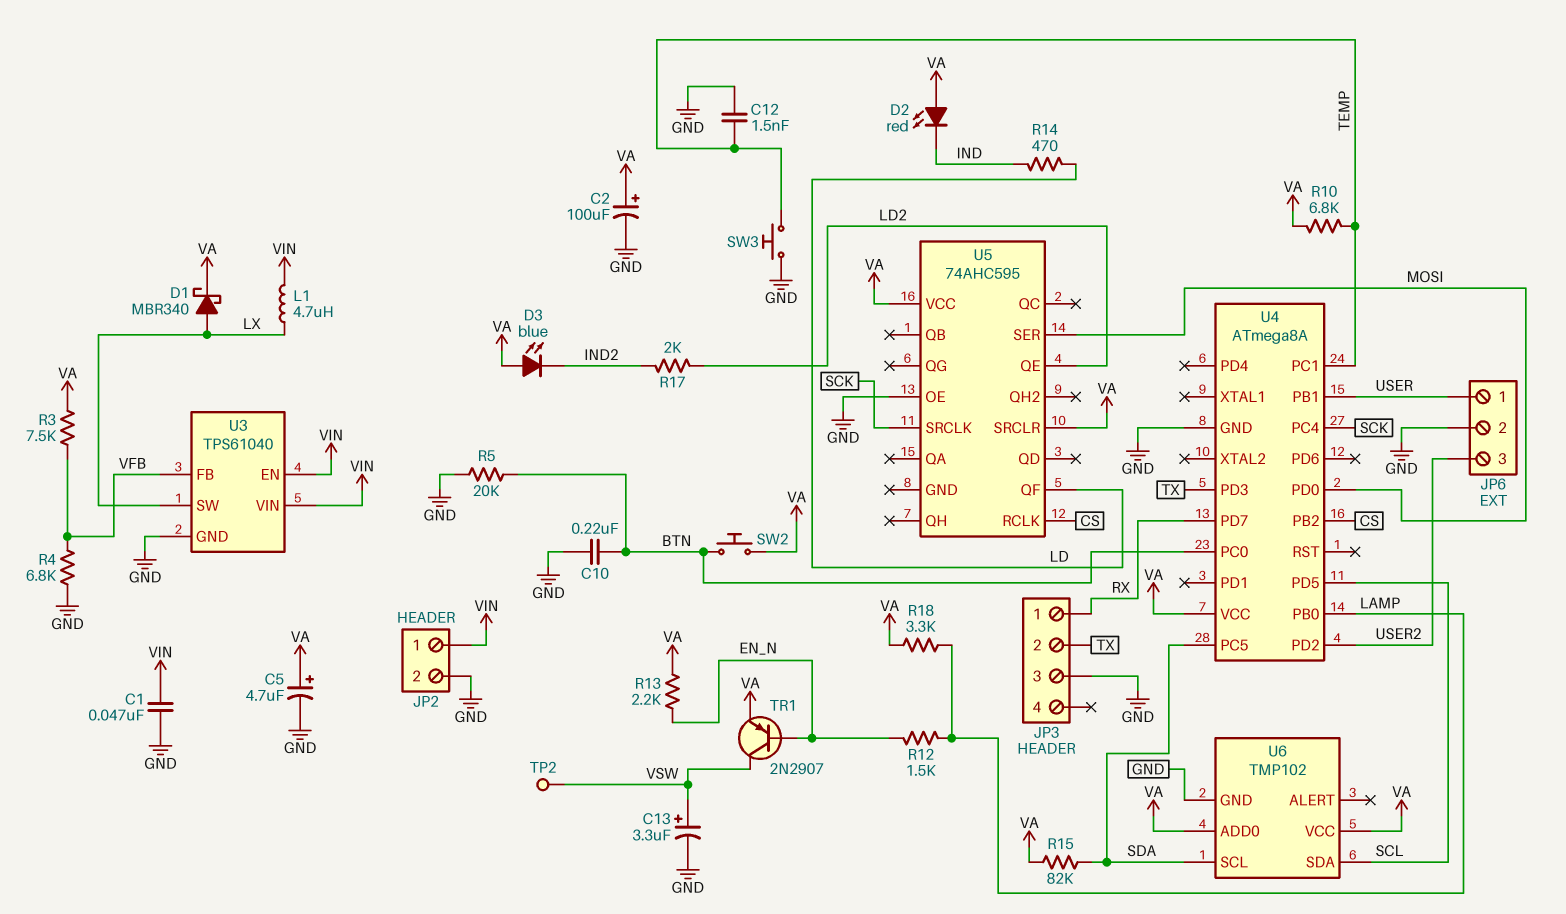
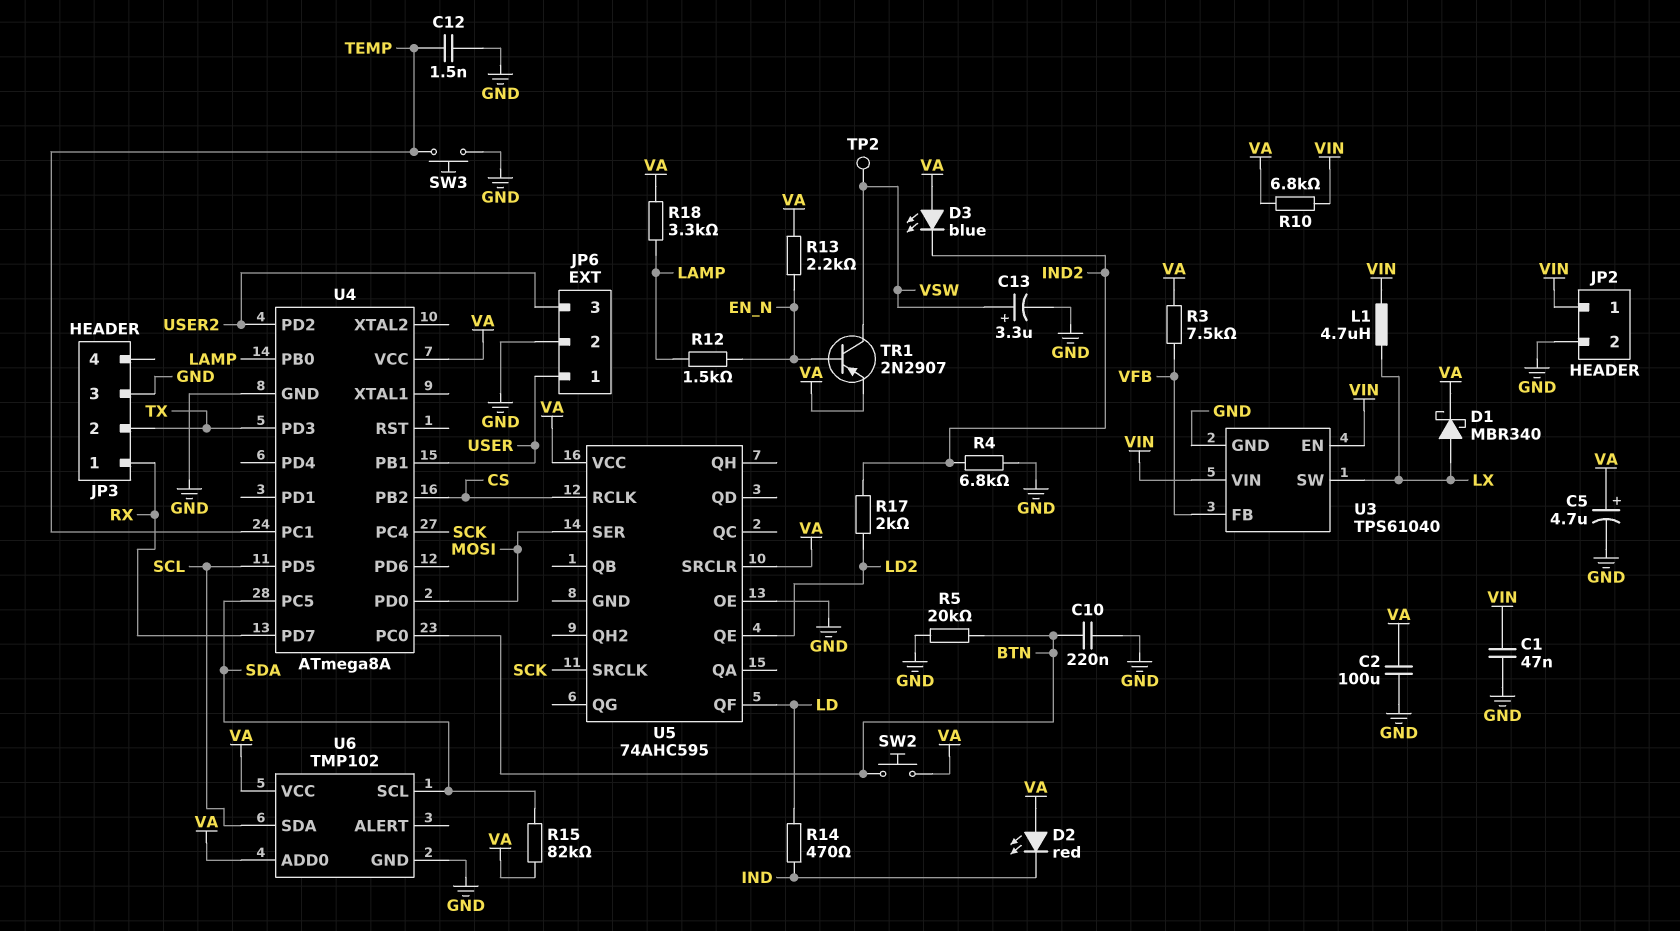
C2: 100uF (plus VA, minus GND) -> 100uF (GND, VA)
R4: 6.8k (GND, VFB) -> 6.8k (GND, IND2)
R10: 6.8k (TEMP, VA) -> 6.8k (VA, VIN)

